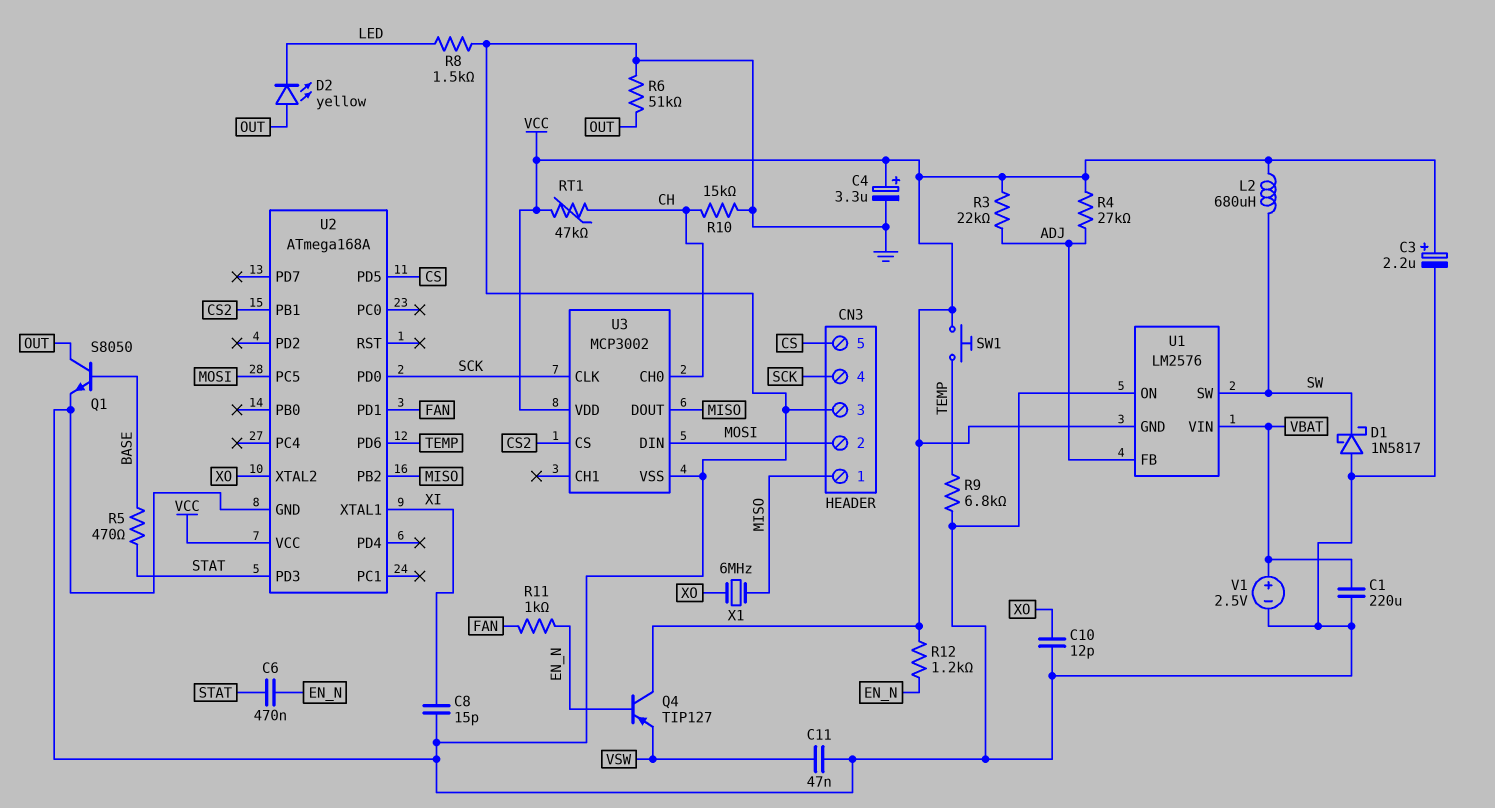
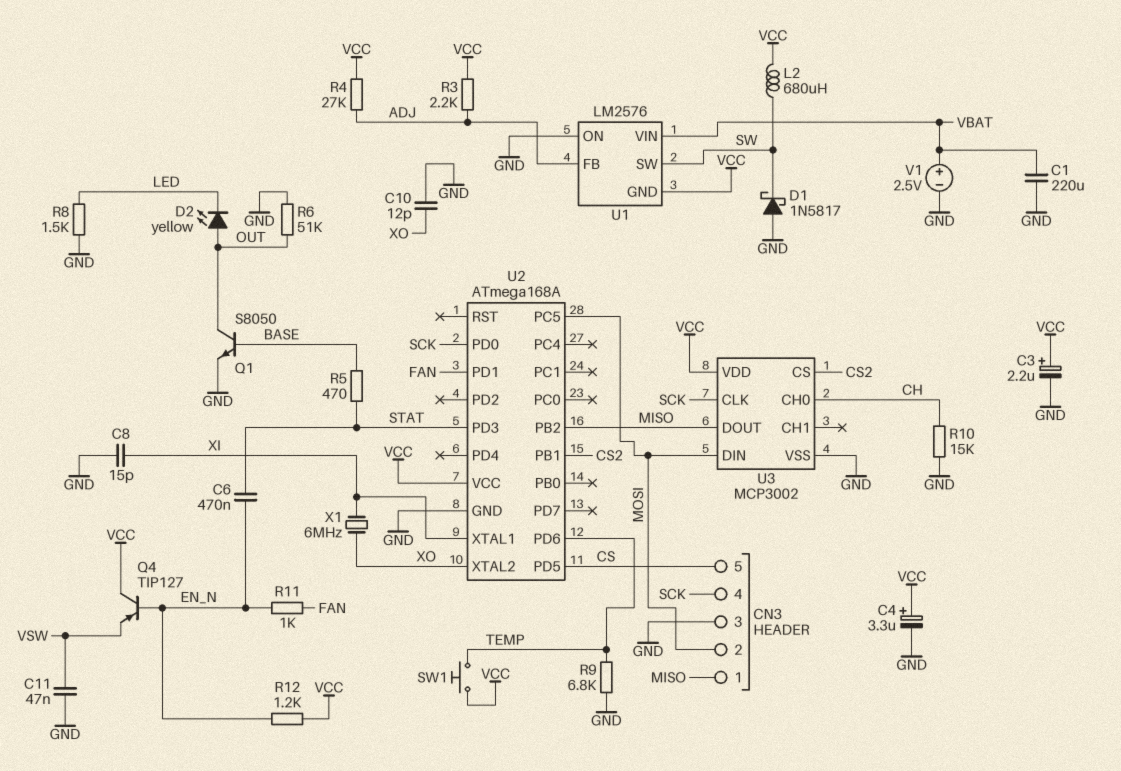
R3: 22k (ADJ, VCC) -> 2.2k (ADJ, VCC)
RT1: 47k (CH, VCC) -> none
X1: 6MHz (MISO, XO) -> 6MHz (XI, XO)

